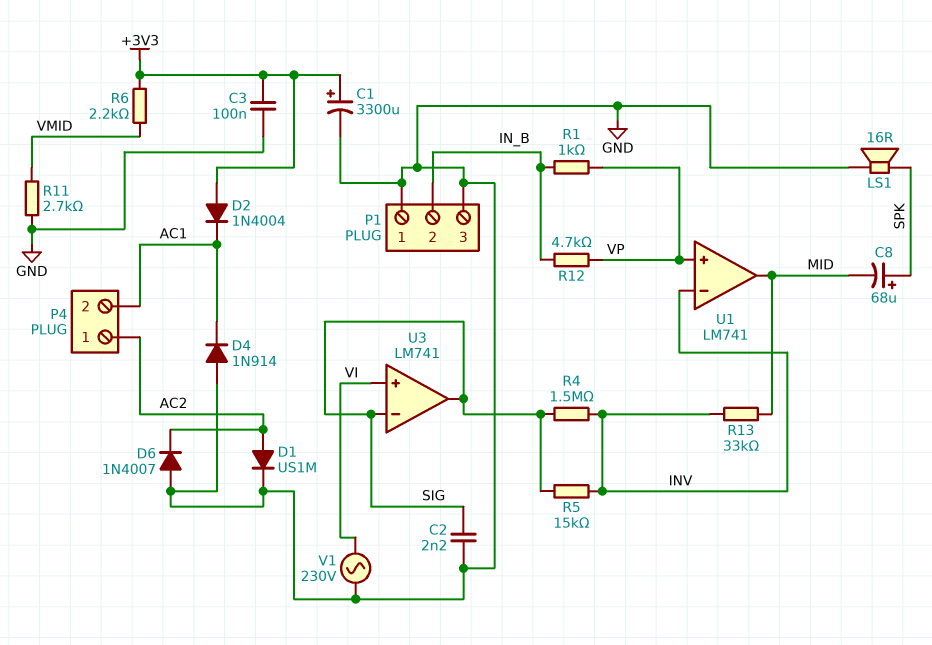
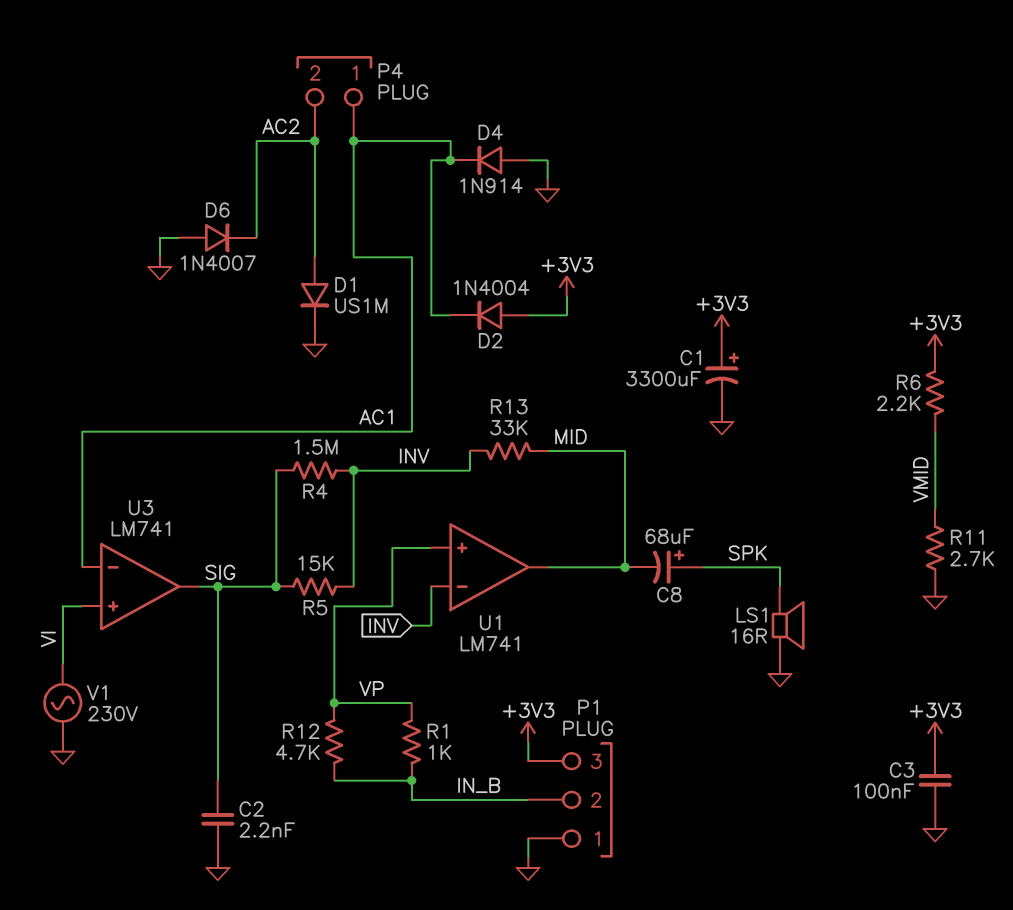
P1 pin 3: GND -> +3V3
P4 pin 1: AC2 -> AC1
P4 pin 2: AC1 -> AC2
U3 pin in-: SIG -> AC1

